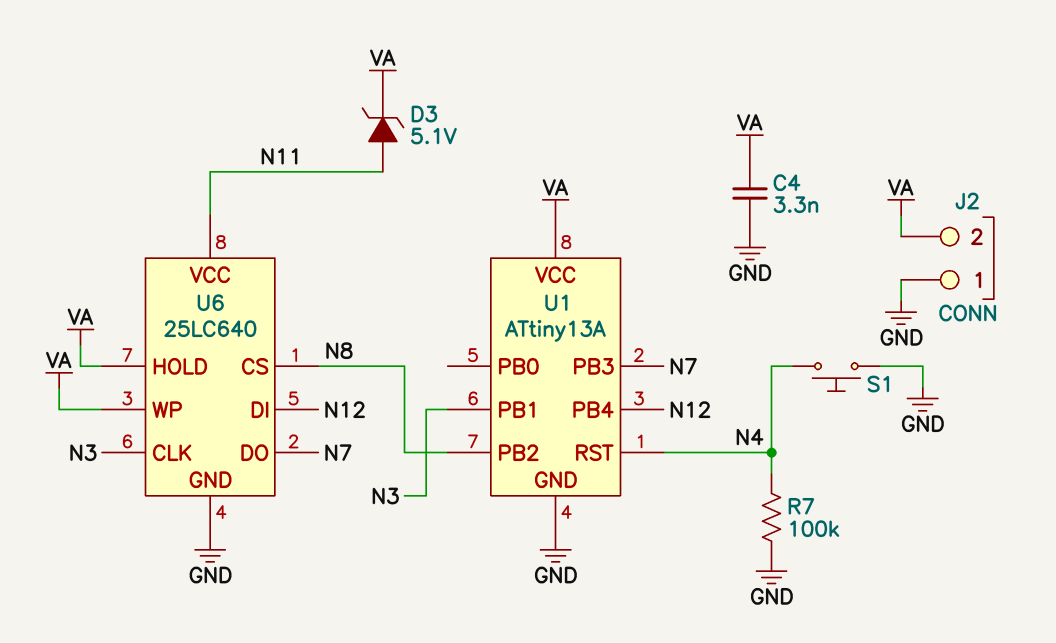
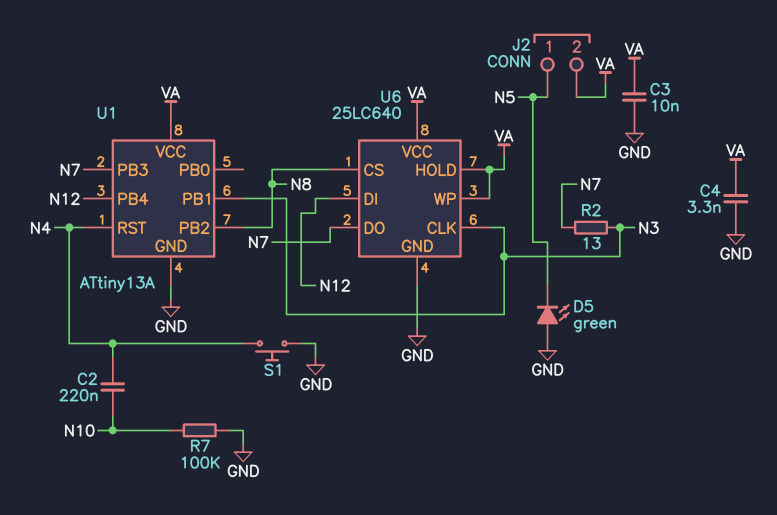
C2: none -> 220nF (N4, N10)
C3: none -> 10nF (GND, VA)
D3: zener 5.1V (A N11, K VA) -> none
D5: none -> LED green (A GND, K N5)
J2 pin 1: GND -> N5
R2: none -> 13 (N3, N7)
R7: 100k (GND, N4) -> 100k (GND, N10)
U6 pin VCC: N11 -> VA

